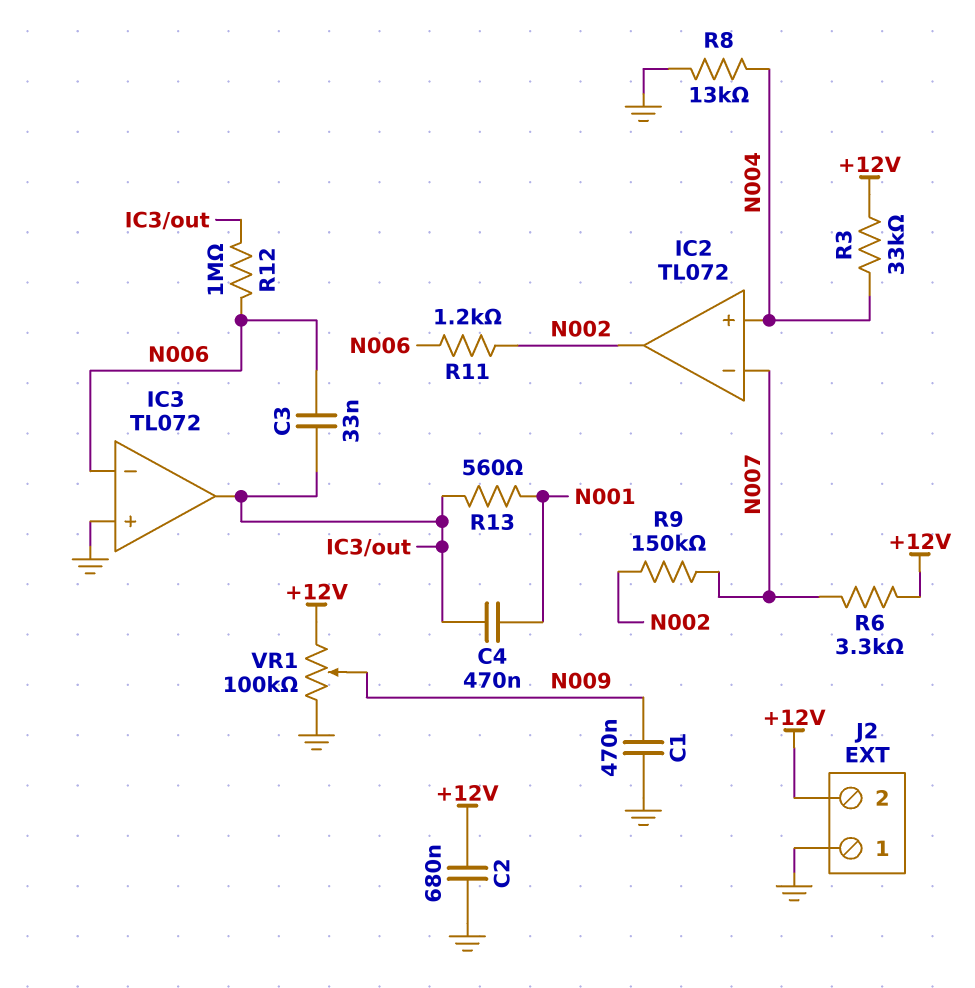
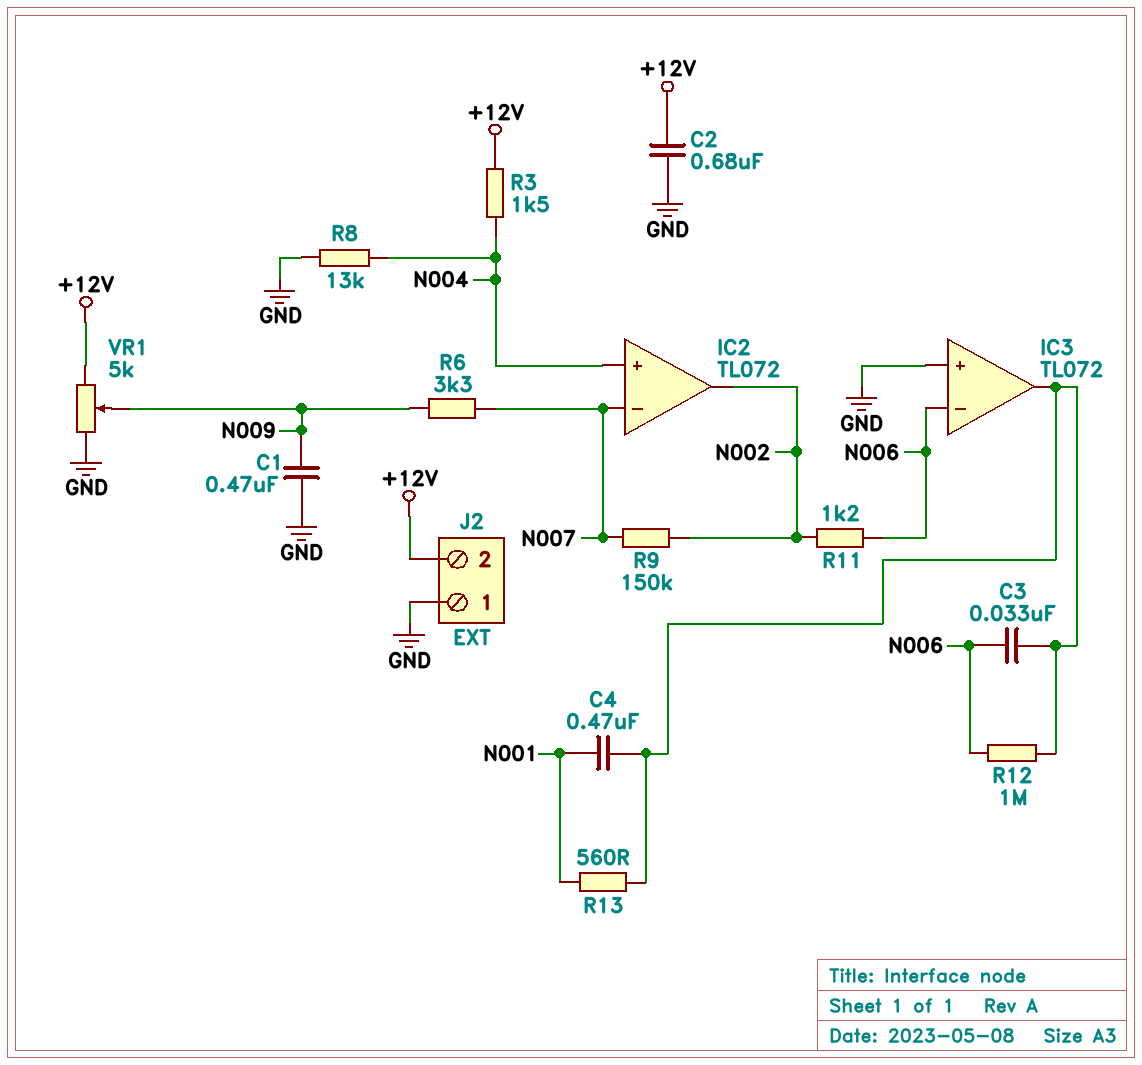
R3: 33k (+12V, N004) -> 1.5k (+12V, N004)
R6: 3.3k (+12V, N007) -> 3.3k (N007, N009)
VR1: 100k (+12V, GND, wiper N009) -> 5k (+12V, GND, wiper N009)

